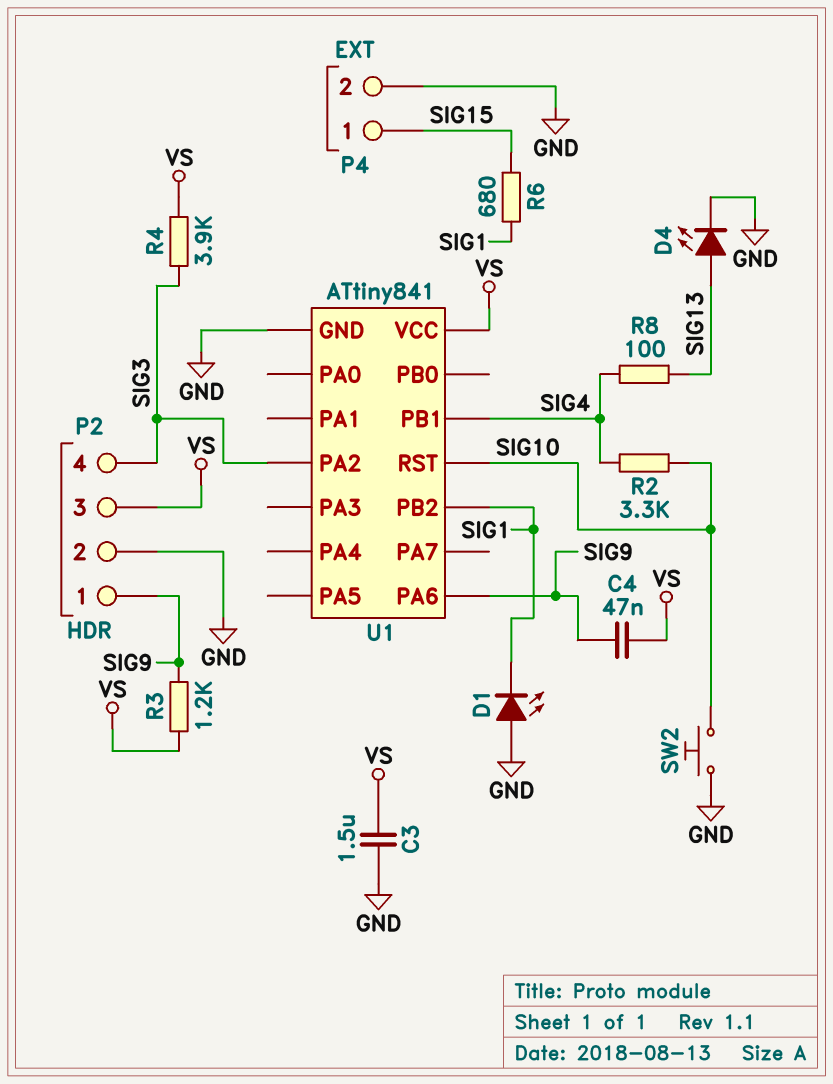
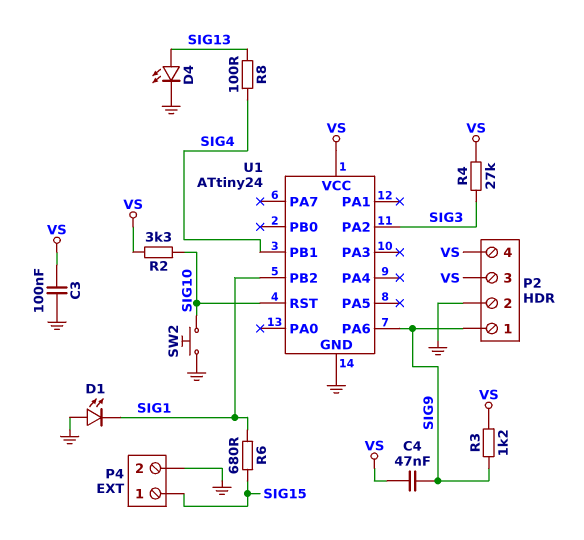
C3: 1.5uF (GND, VS) -> 100nF (GND, VS)
P2 pin 4: SIG3 -> VS
R2: 3.3k (SIG4, SIG10) -> 3.3k (SIG10, VS)
R4: 3.9k (SIG3, VS) -> 27k (SIG3, VS)
U1: ATtiny841 -> ATtiny24

